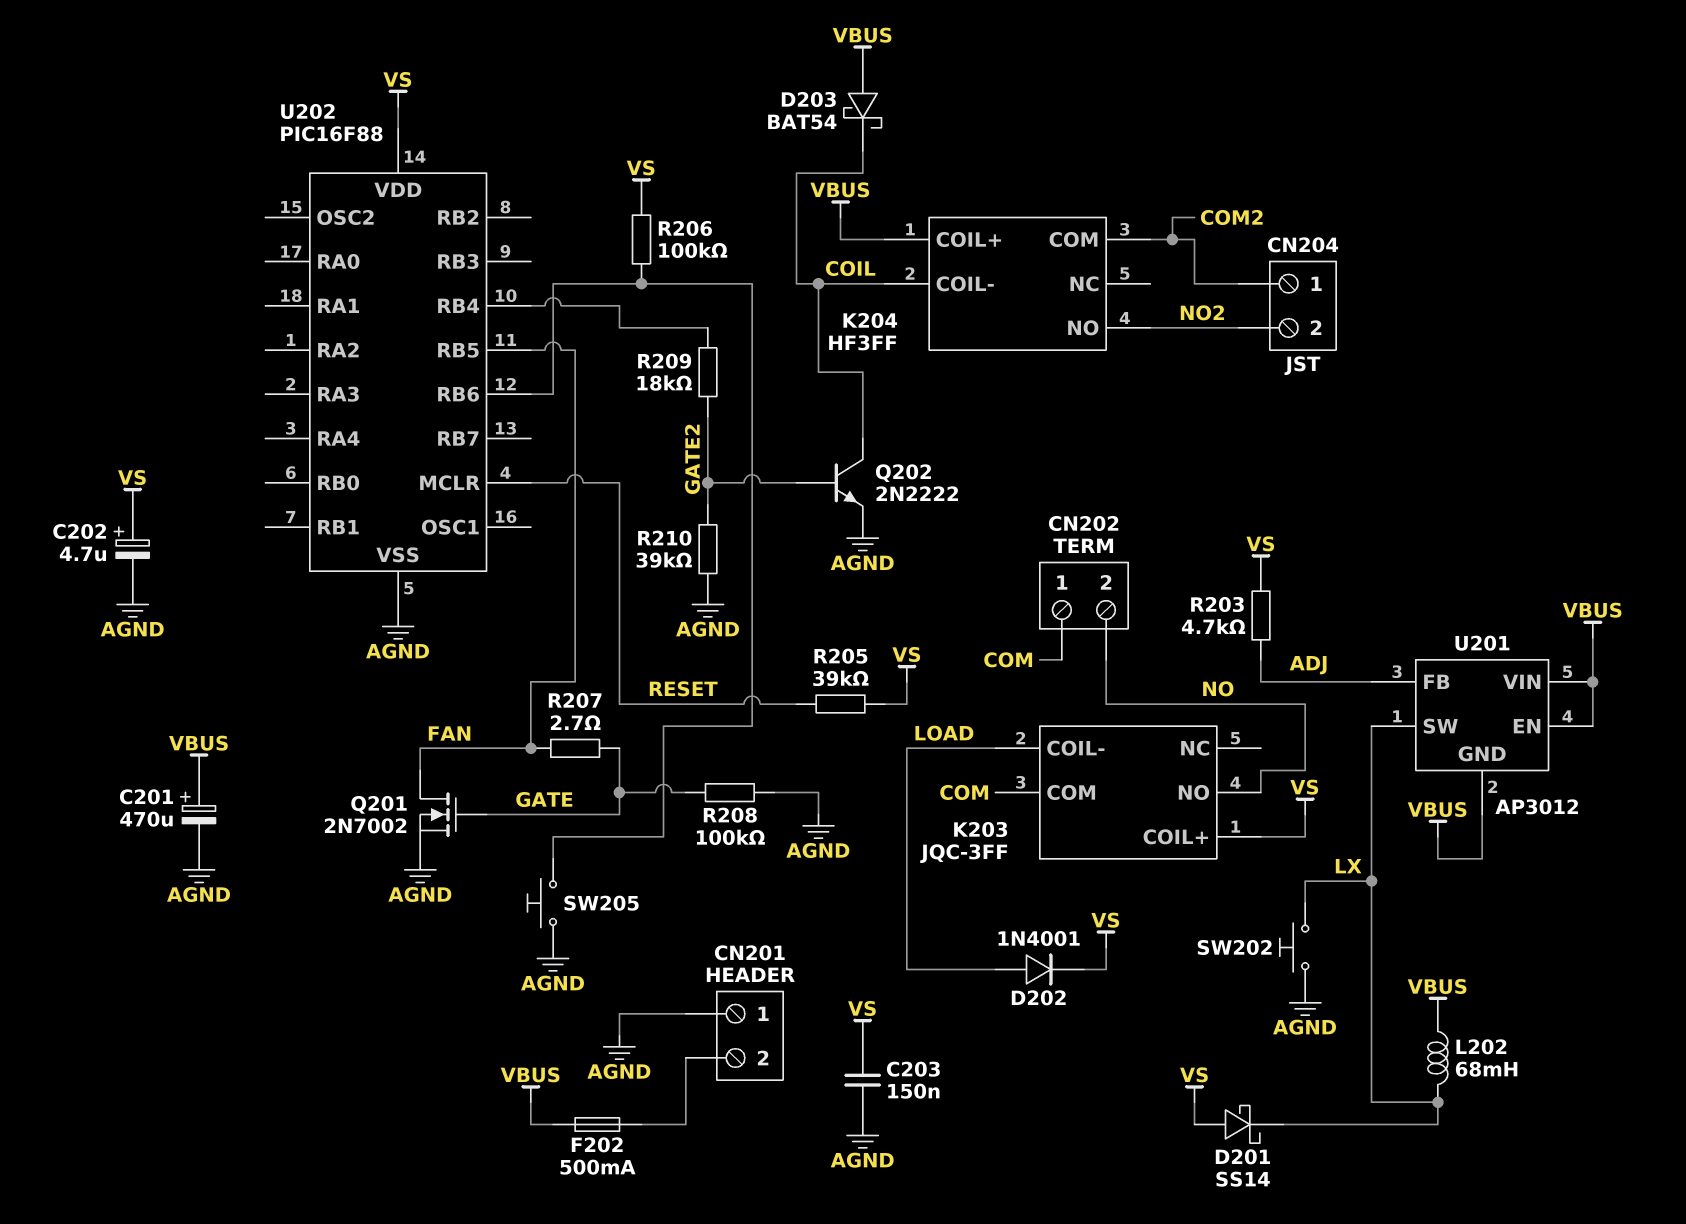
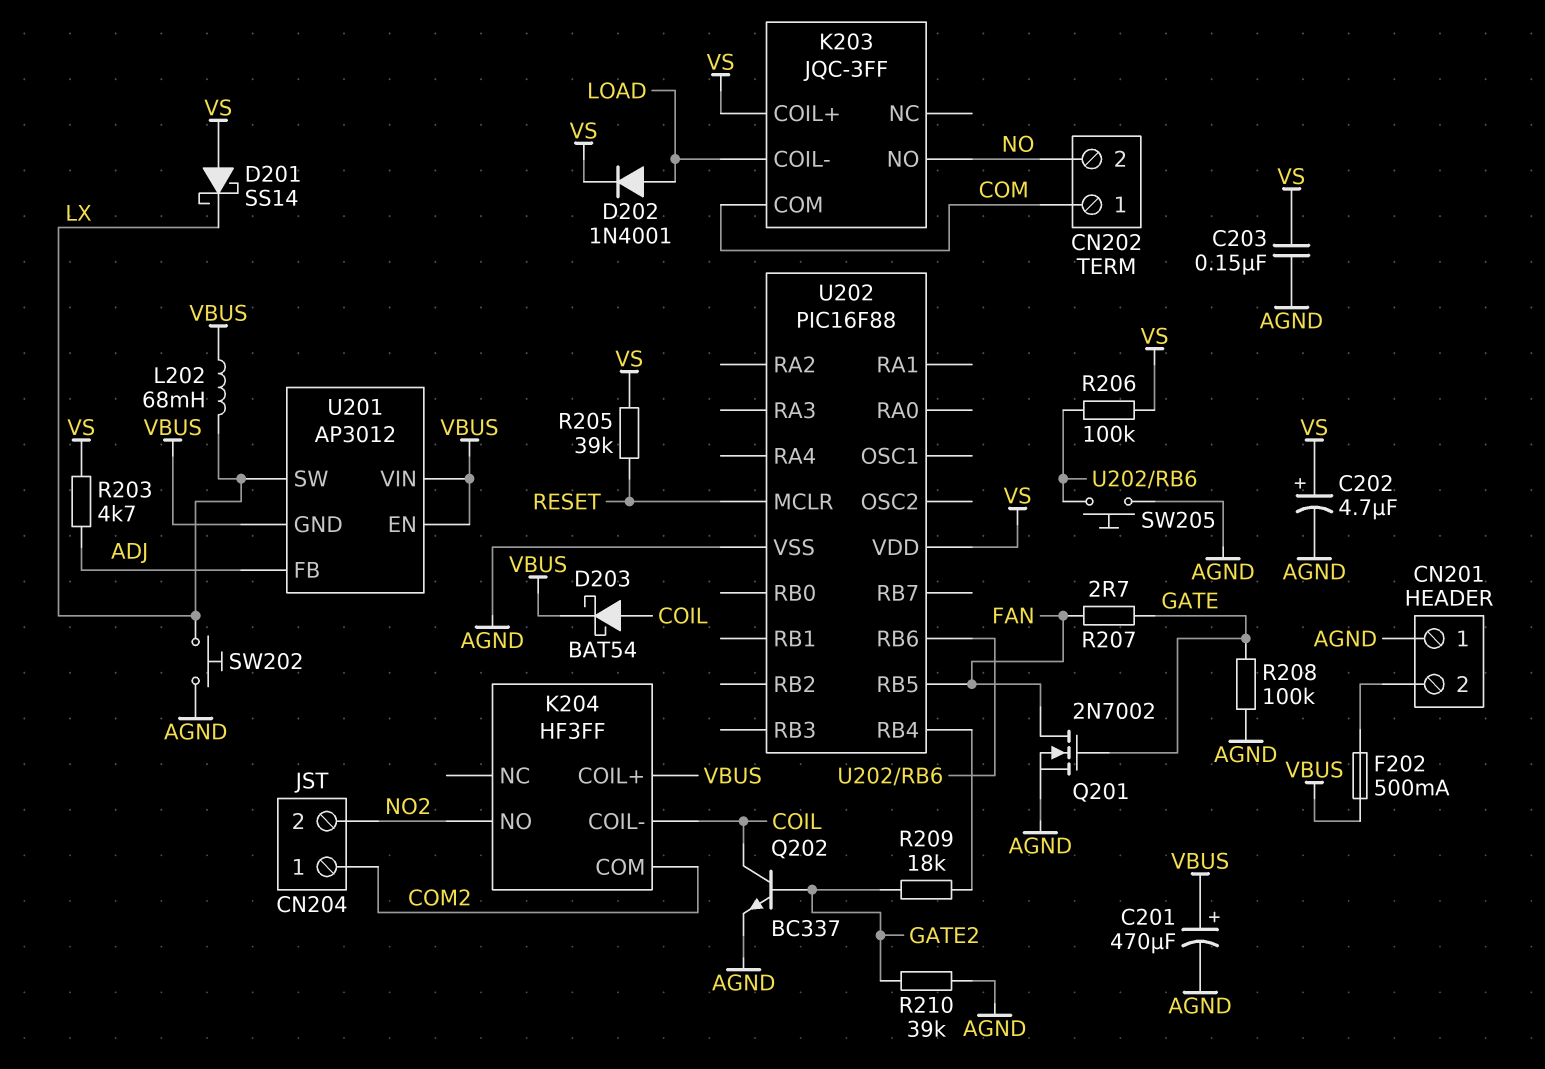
D203: schottky BAT54 (A VBUS, K COIL) -> schottky BAT54 (A COIL, K VBUS)
Q202: NPN 2N2222 (B GATE2, C COIL, E AGND) -> NPN BC337 (B GATE2, C COIL, E AGND)

